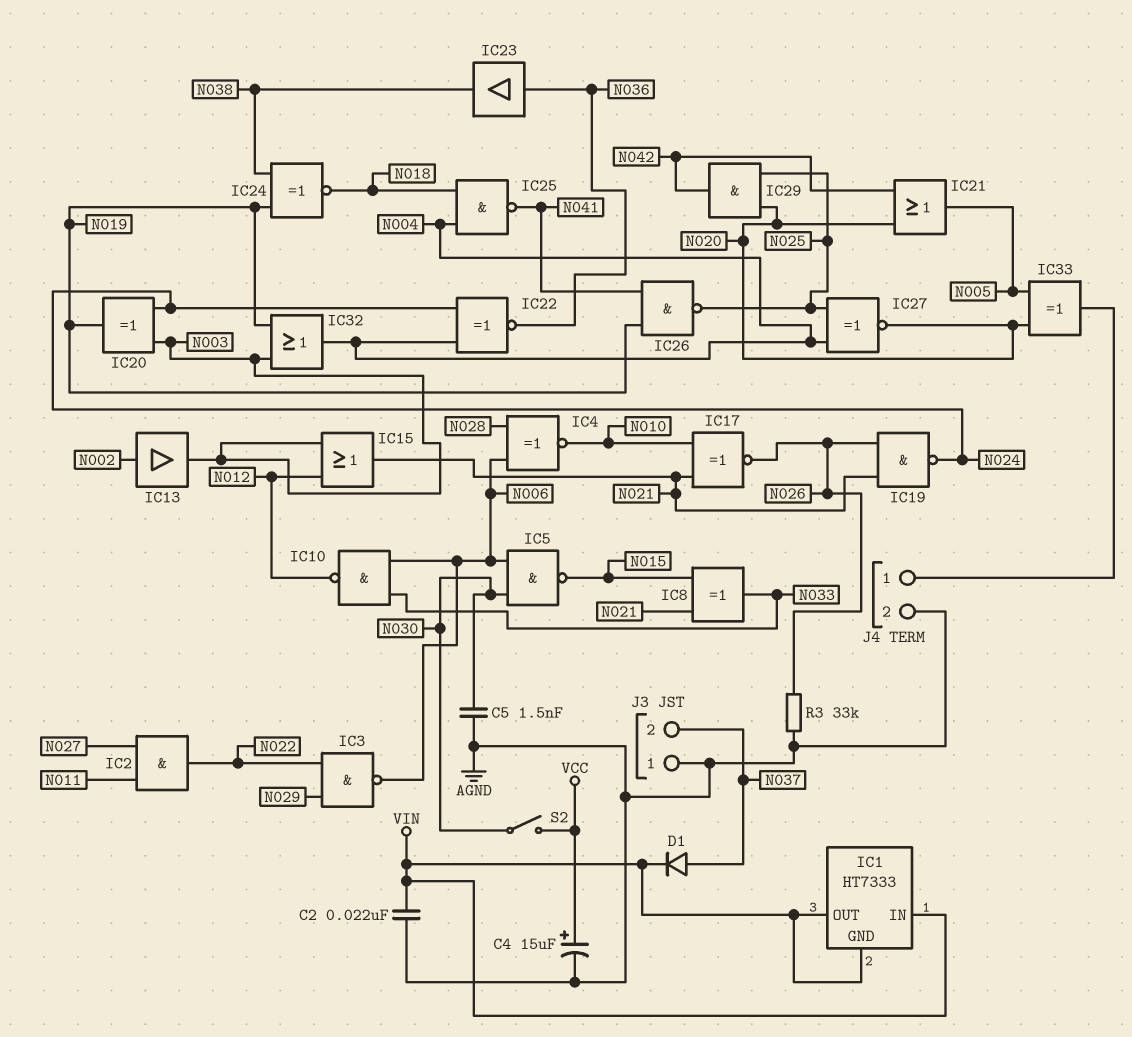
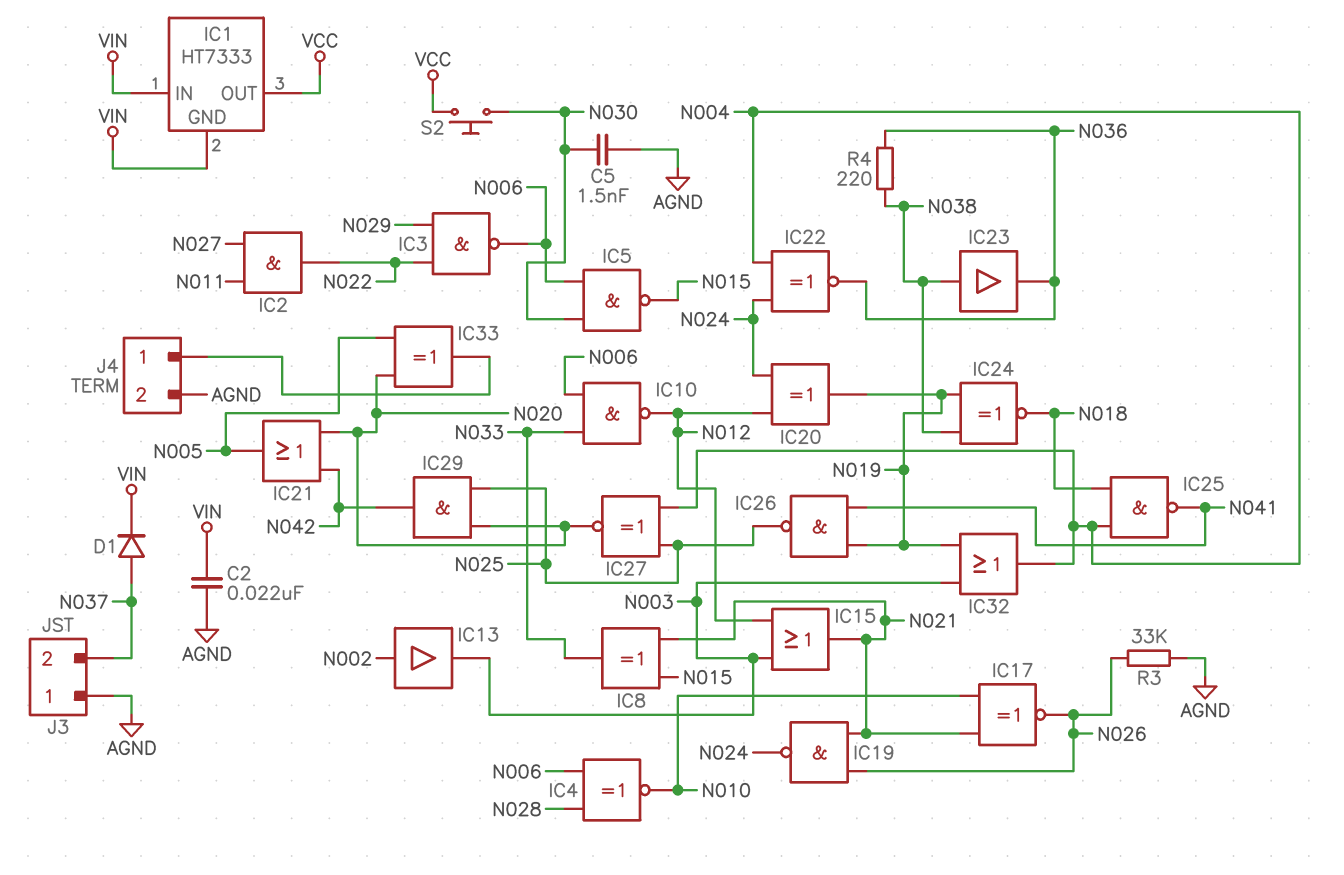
C4: 15uF (plus VCC, minus AGND) -> none
IC1 pin OUT: VIN -> VCC
IC20: XOR (in N003, in N024, out N019) -> XOR (in N012, in N024, out N019)
IC23: buffer (in N036, out N038) -> buffer (in N038, out N036)
R4: none -> 220 (N036, N038)
S2: switch (N030, VCC) -> button (N030, VCC)

